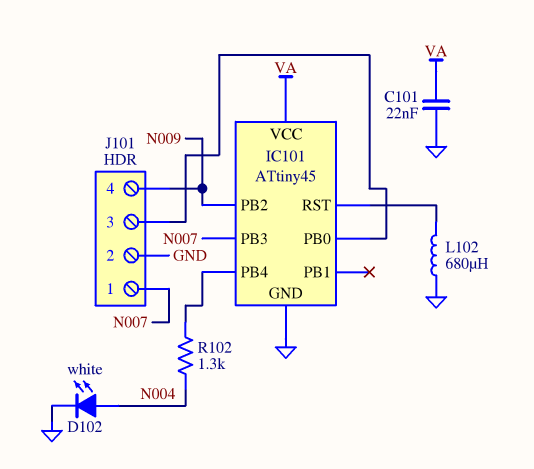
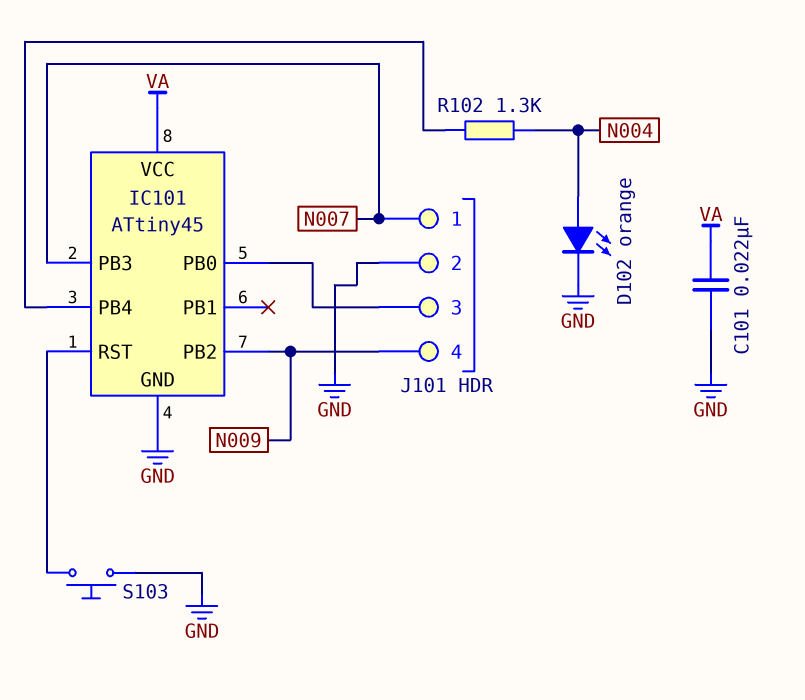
D102: LED white (A N004, K GND) -> LED orange (A N004, K GND)
L102: 680uH (GND, IC101/RST) -> none
S103: none -> button (GND, IC101/RST)

